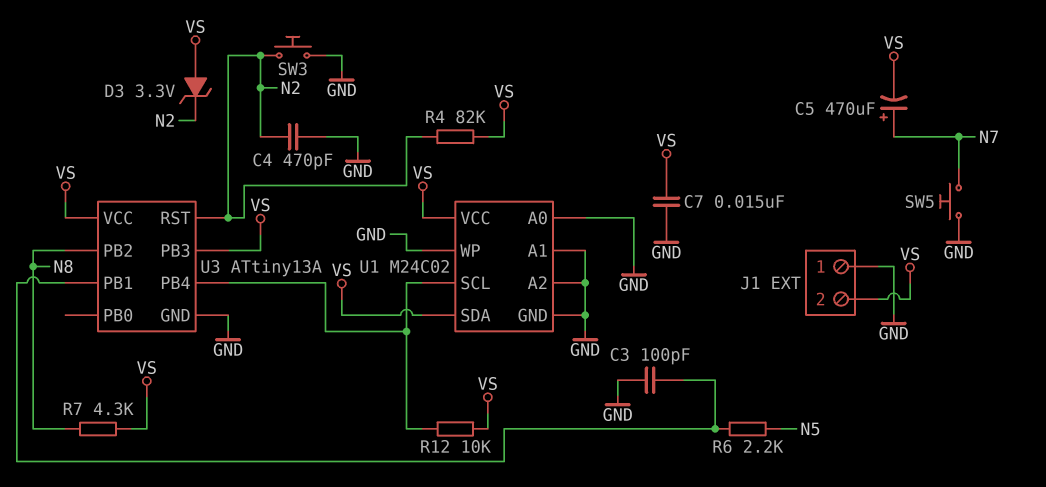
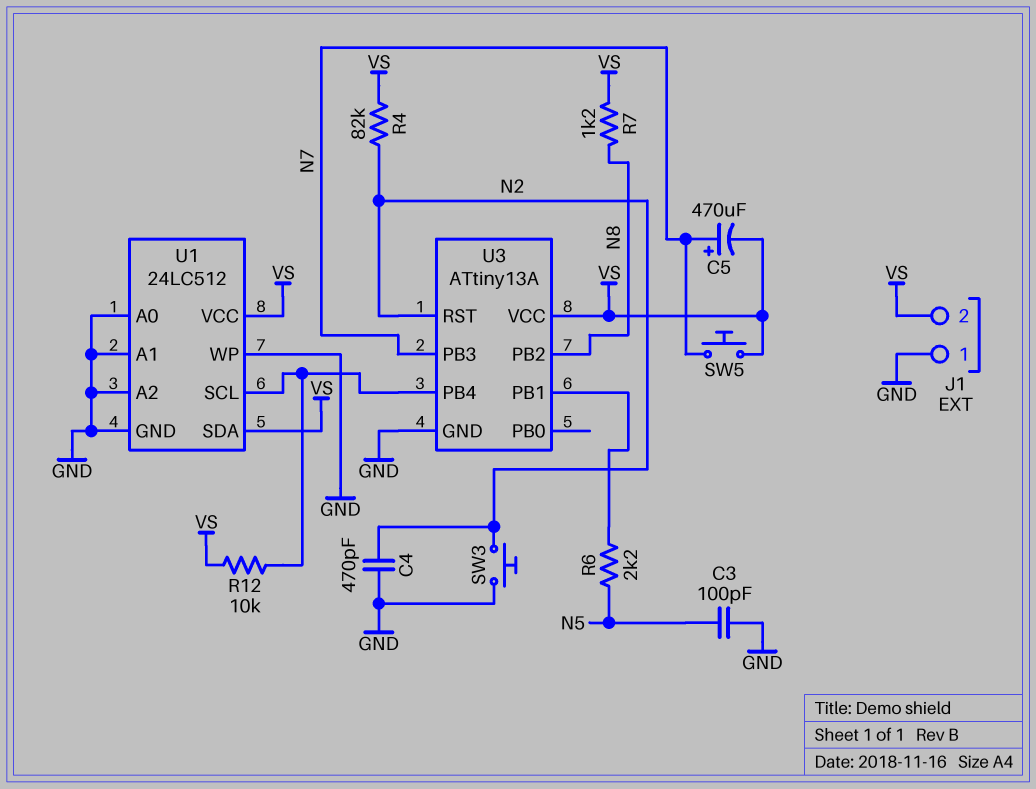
C3: 100pF (GND, U3/PB1) -> 100pF (GND, N5)
C7: 15nF (GND, VS) -> none
D3: zener 3.3V (A VS, K N2) -> none
R7: 4.3k (N8, VS) -> 1.2k (N8, VS)
SW5: button (GND, N7) -> button (N7, VS)
U1: M24C02 -> 24LC512
U3 pin PB3: VS -> N7

